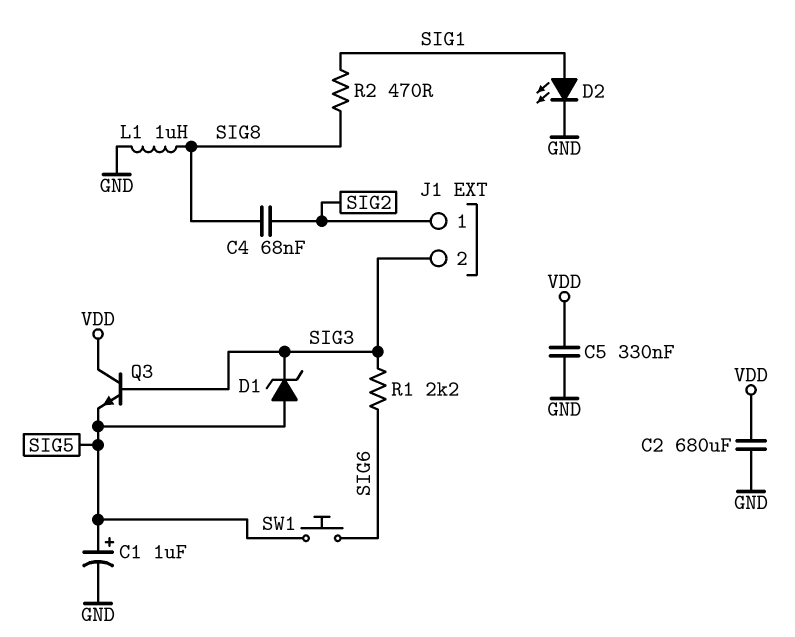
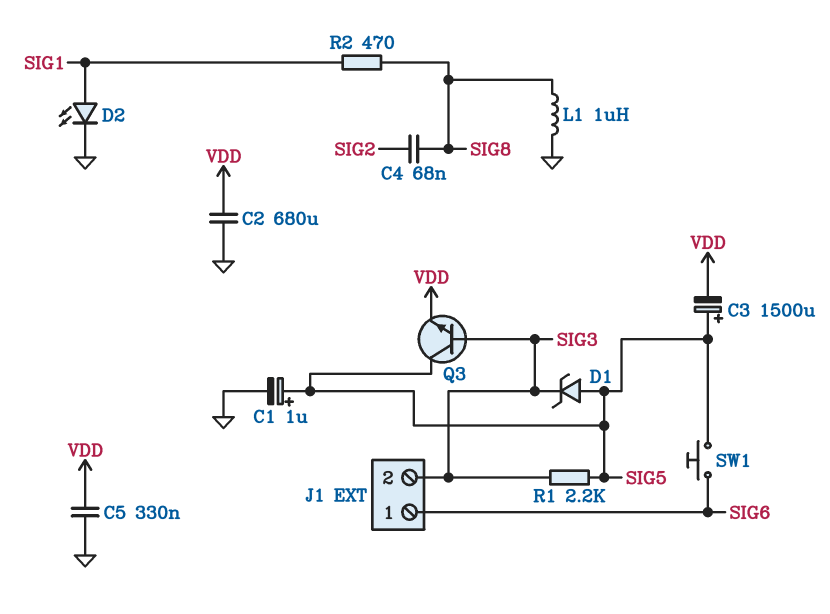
C3: none -> 1500uF (plus SIG5, minus VDD)
J1 pin 1: SIG2 -> SIG6
Q3: NPN (B SIG3, C VDD, E SIG5) -> NPN (B SIG3, C SIG5, E VDD)
R1: 2.2k (SIG3, SIG6) -> 2.2k (SIG3, SIG5)

